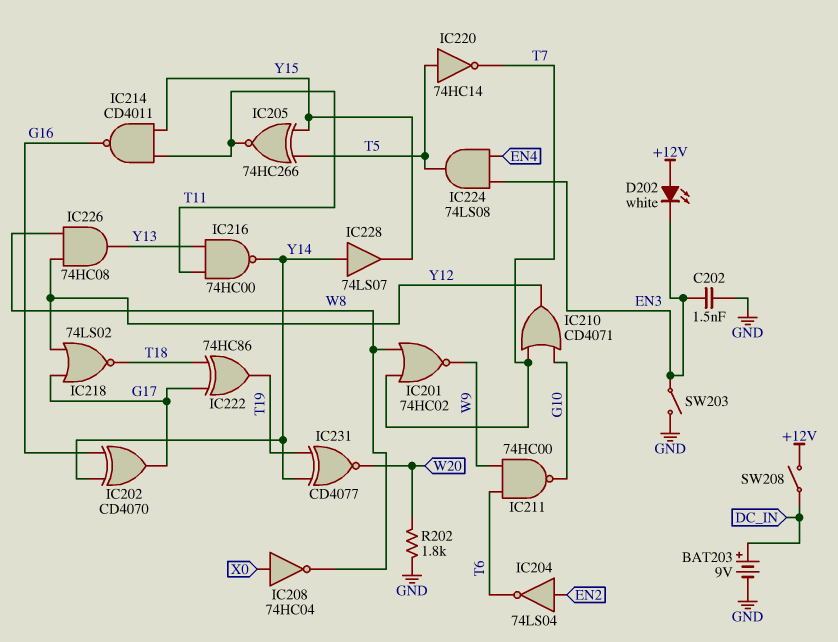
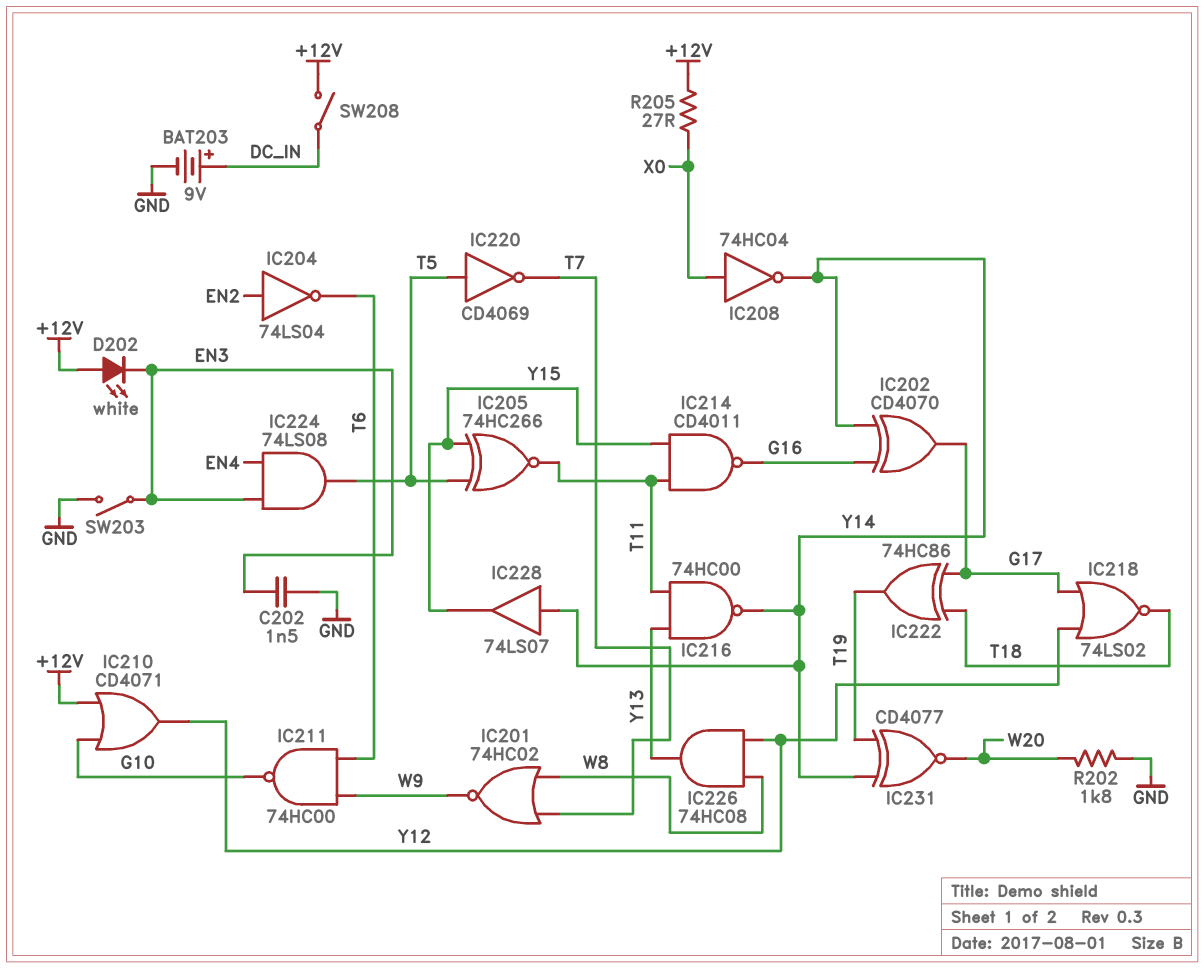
IC208: NOT 74HC04 (in X0, out W8) -> NOT 74HC04 (in X0, out Y14)
IC210: OR CD4071 (in G10, in T7, out Y12) -> OR CD4071 (in +12V, in G10, out Y12)
IC220: NOT 74HC14 (in T5, out T7) -> NOT CD4069 (in T5, out T7)
R205: none -> 27 (+12V, X0)

